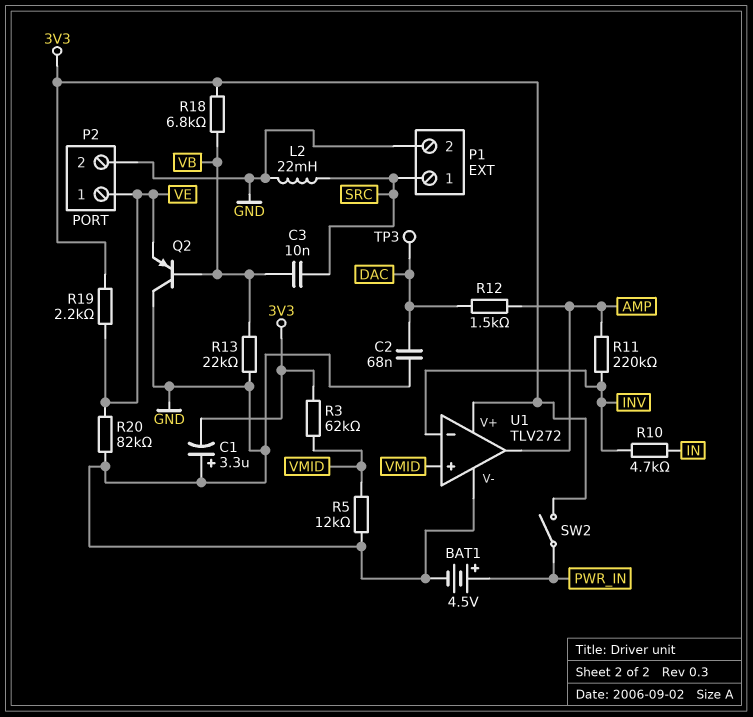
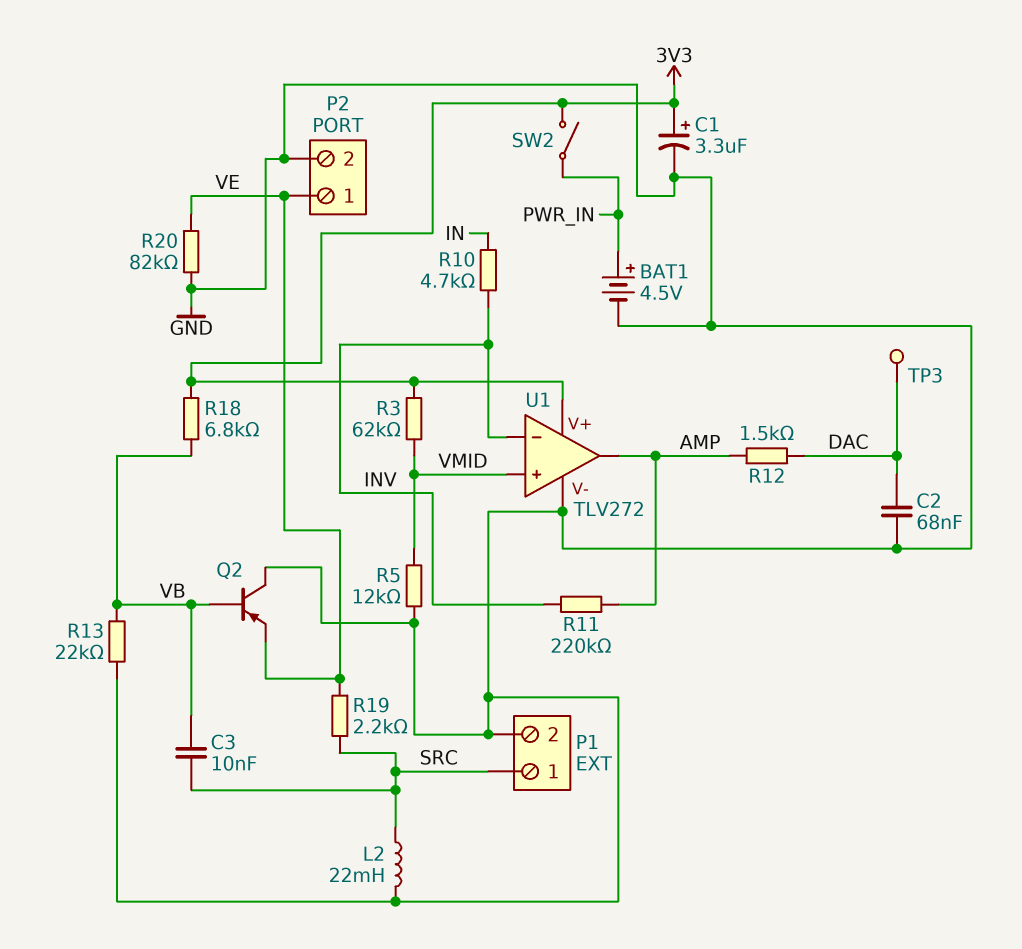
C1: 3.3uF (plus GND, minus 3V3) -> 3.3uF (plus 3V3, minus GND)
R19: 2.2k (3V3, VE) -> 2.2k (SRC, VE)

